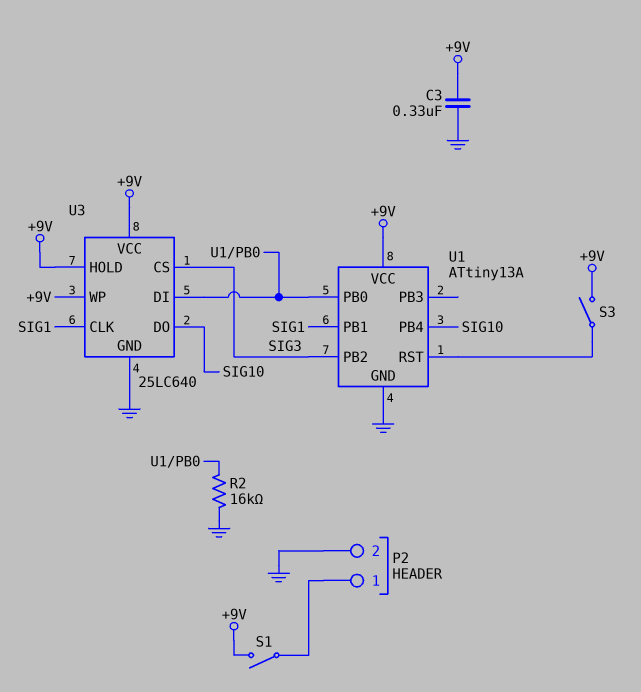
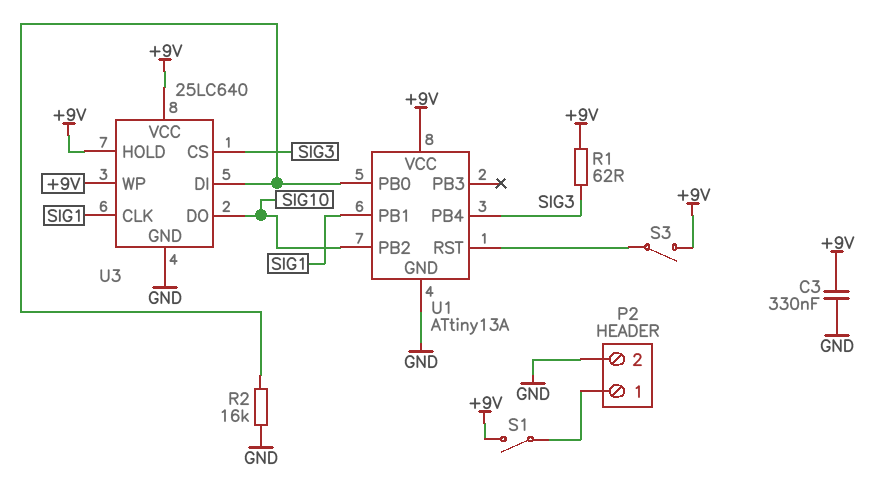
R1: none -> 62 (+9V, SIG3)
U1 pin PB2: SIG3 -> SIG10
U1 pin PB4: SIG10 -> SIG3

